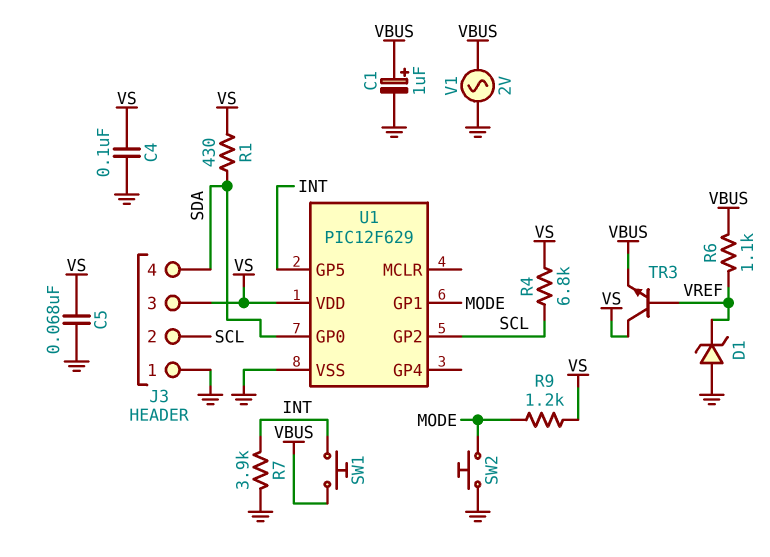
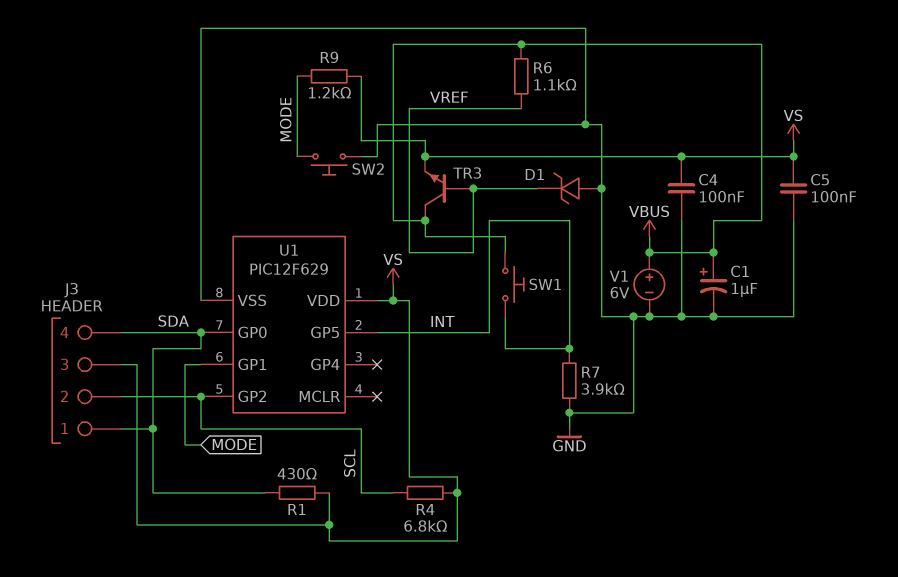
C5: 68nF (GND, VS) -> 100nF (GND, VS)
J3 pin 1: GND -> SDA
TR3: NPN (B VREF, C VS, E VBUS) -> NPN (B VREF, C VBUS, E VS)
V1: AC 2V (GND, VBUS) -> 6V (plus VBUS, minus GND)

